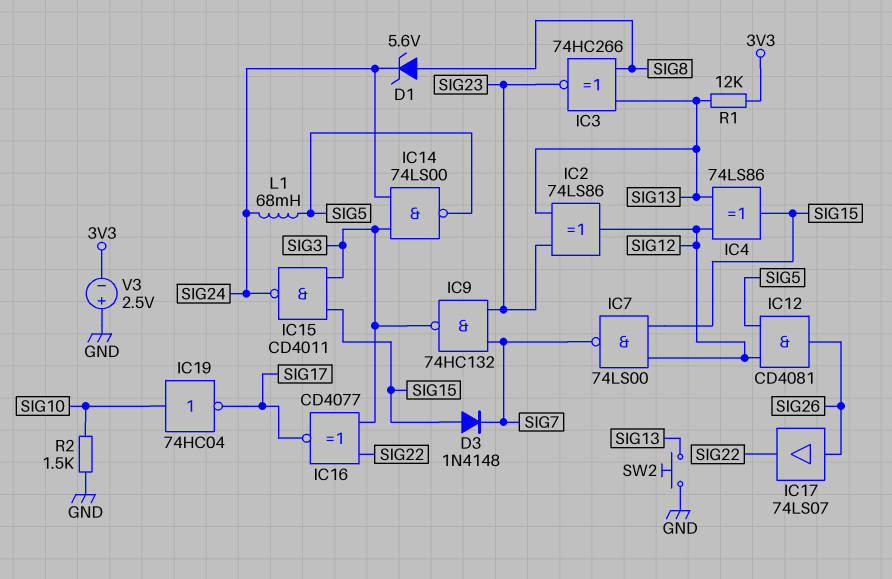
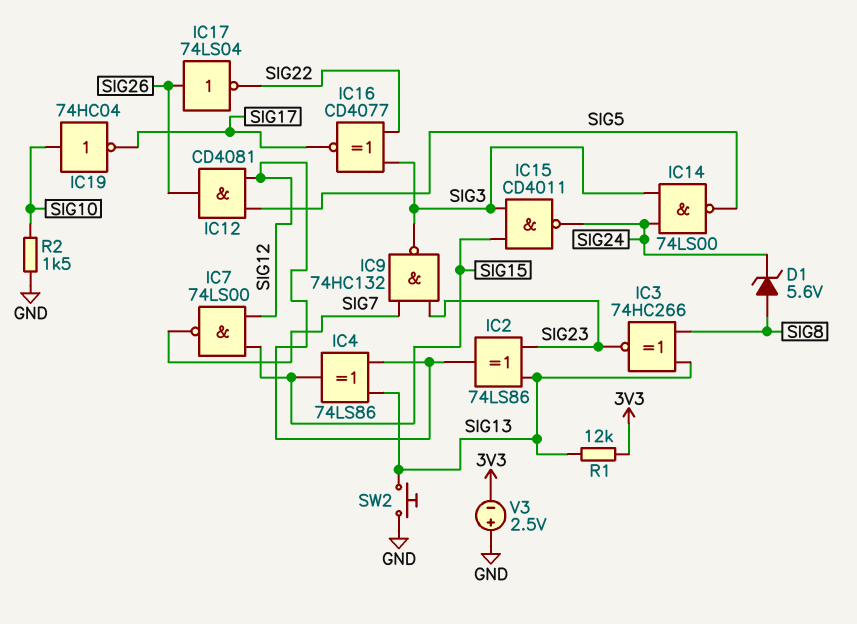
D3: diode 1N4148 (A SIG15, K SIG7) -> none
IC17: buffer 74LS07 (in SIG26, out SIG22) -> NOT 74LS04 (in SIG26, out SIG22)
L1: 68mH (SIG5, SIG24) -> none

